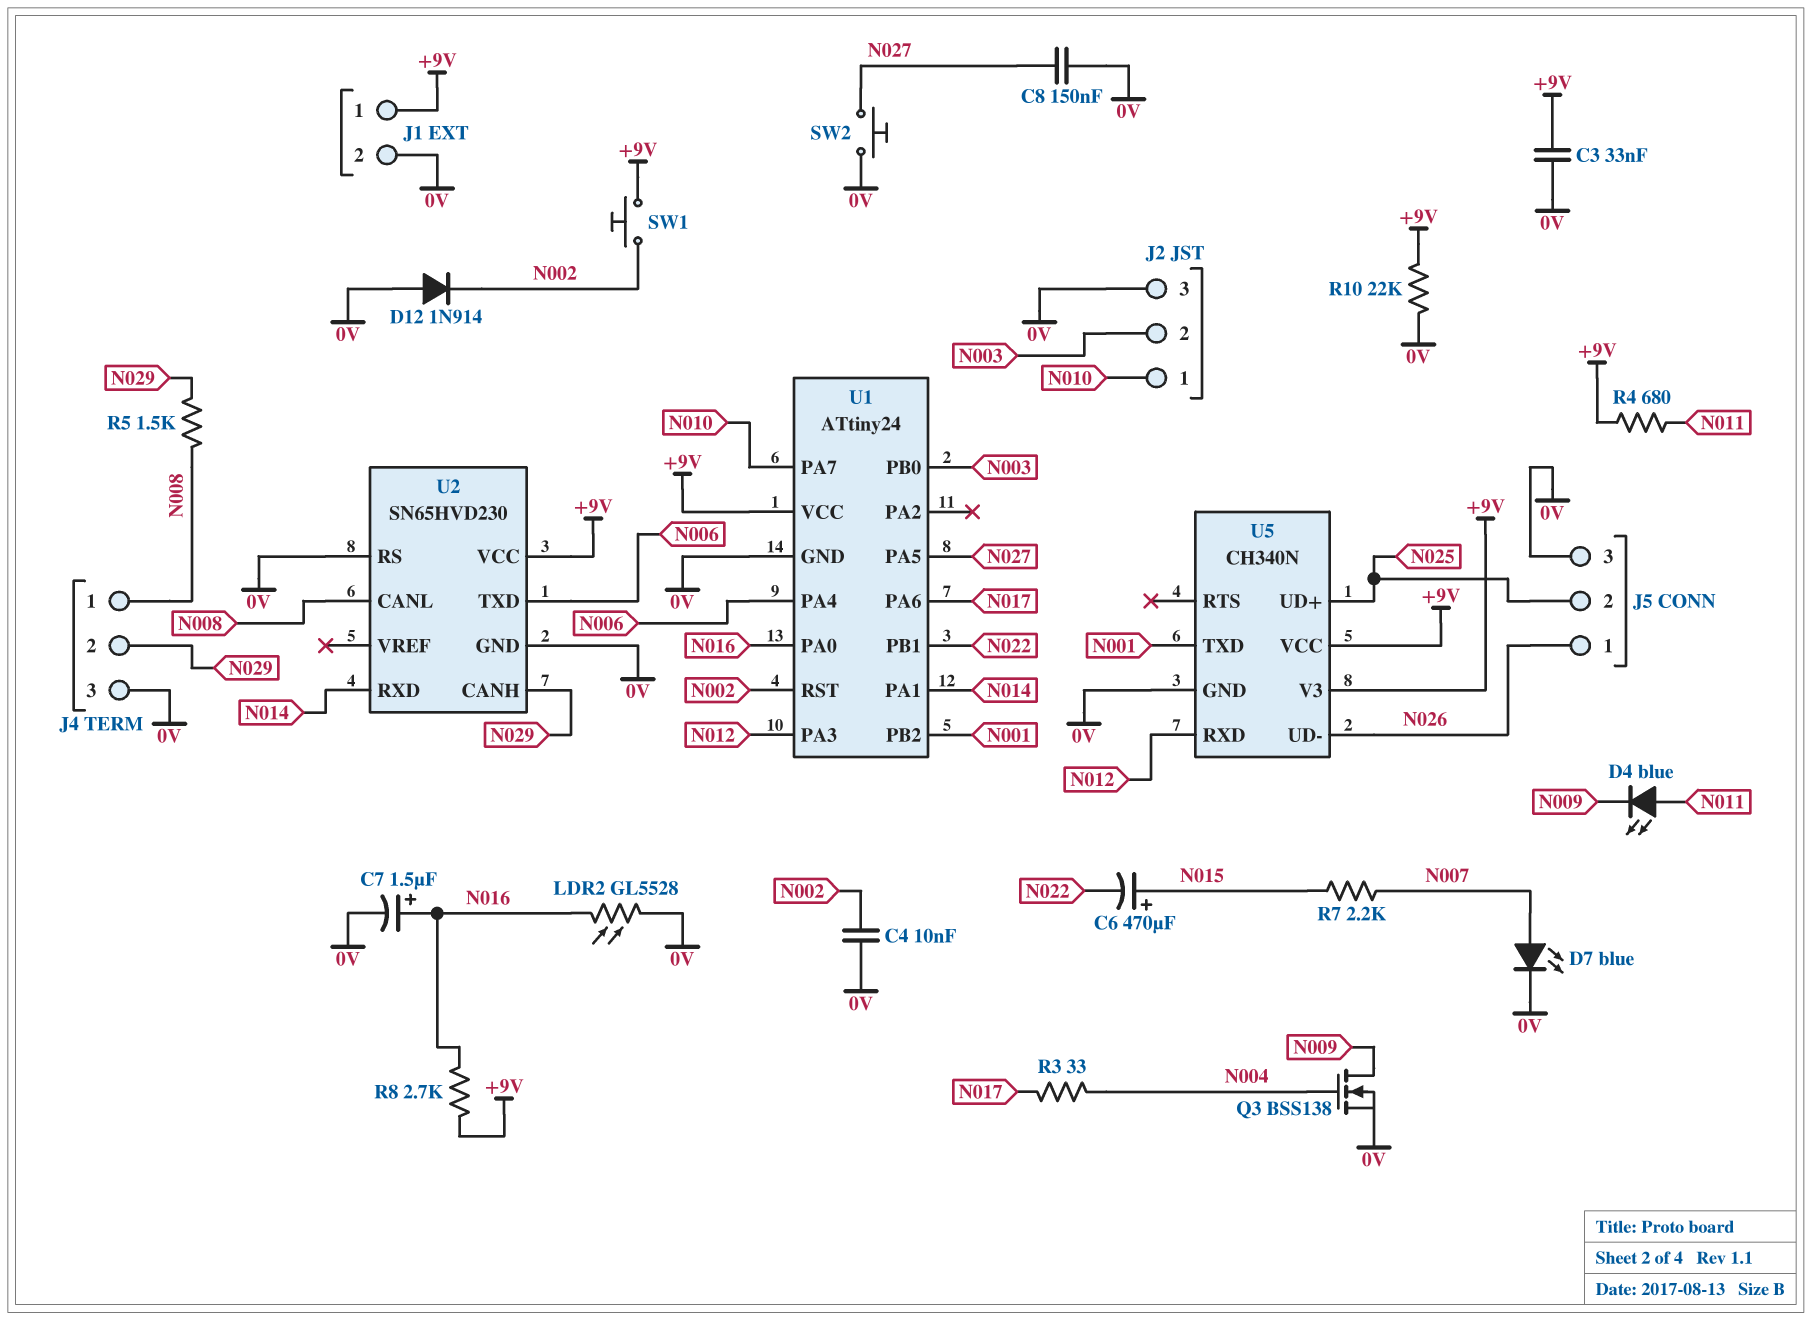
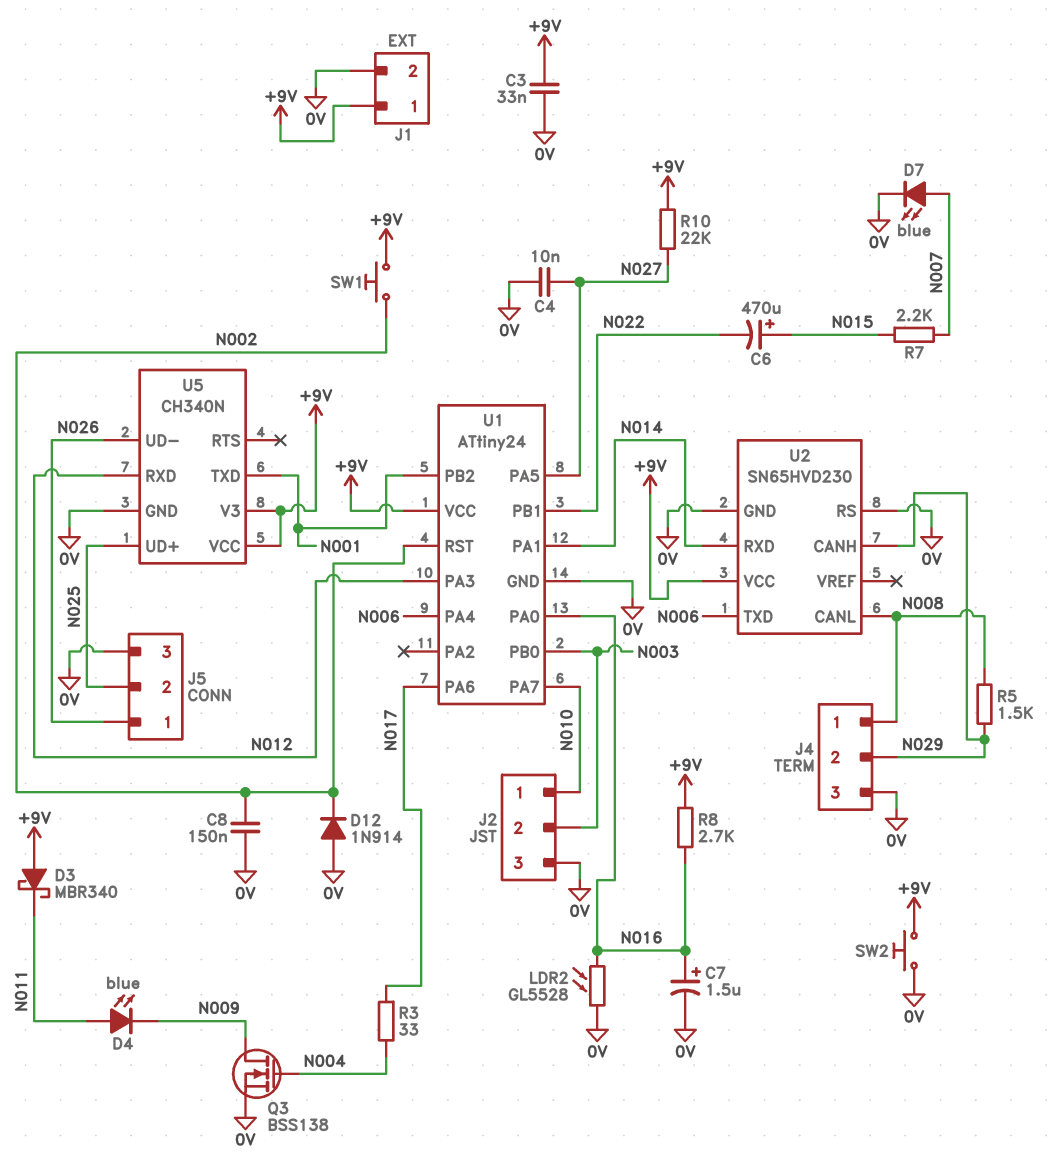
C4: 10nF (0V, N002) -> 10nF (0V, N027)
C8: 150nF (0V, N027) -> 150nF (0V, N002)
D3: none -> schottky MBR340 (A +9V, K N011)
R4: 680 (+9V, N011) -> none
R10: 22k (+9V, 0V) -> 22k (+9V, N027)
SW2: button (0V, N027) -> button (+9V, 0V)

